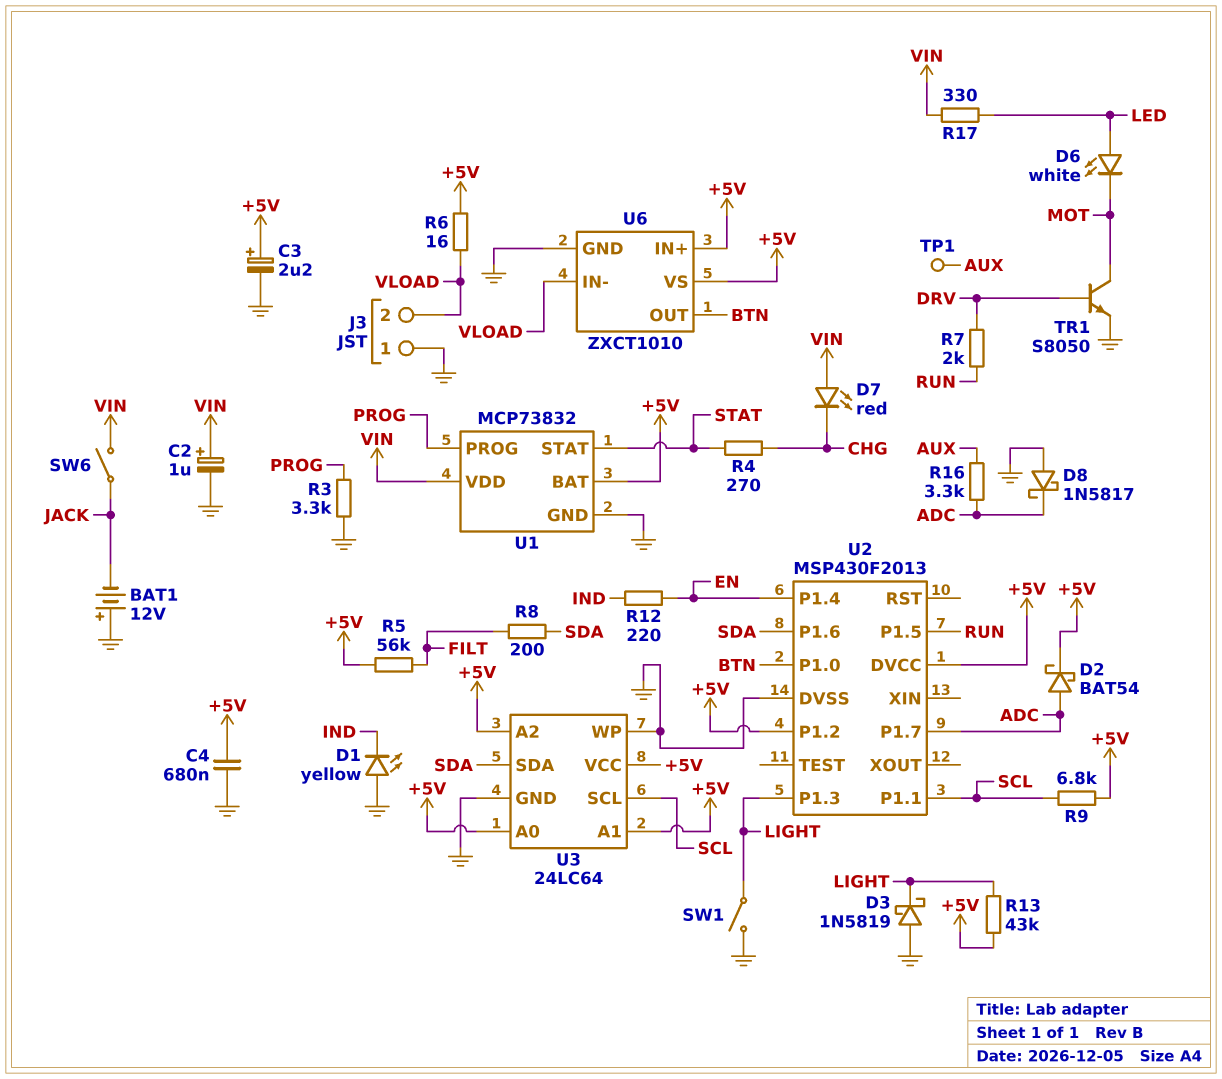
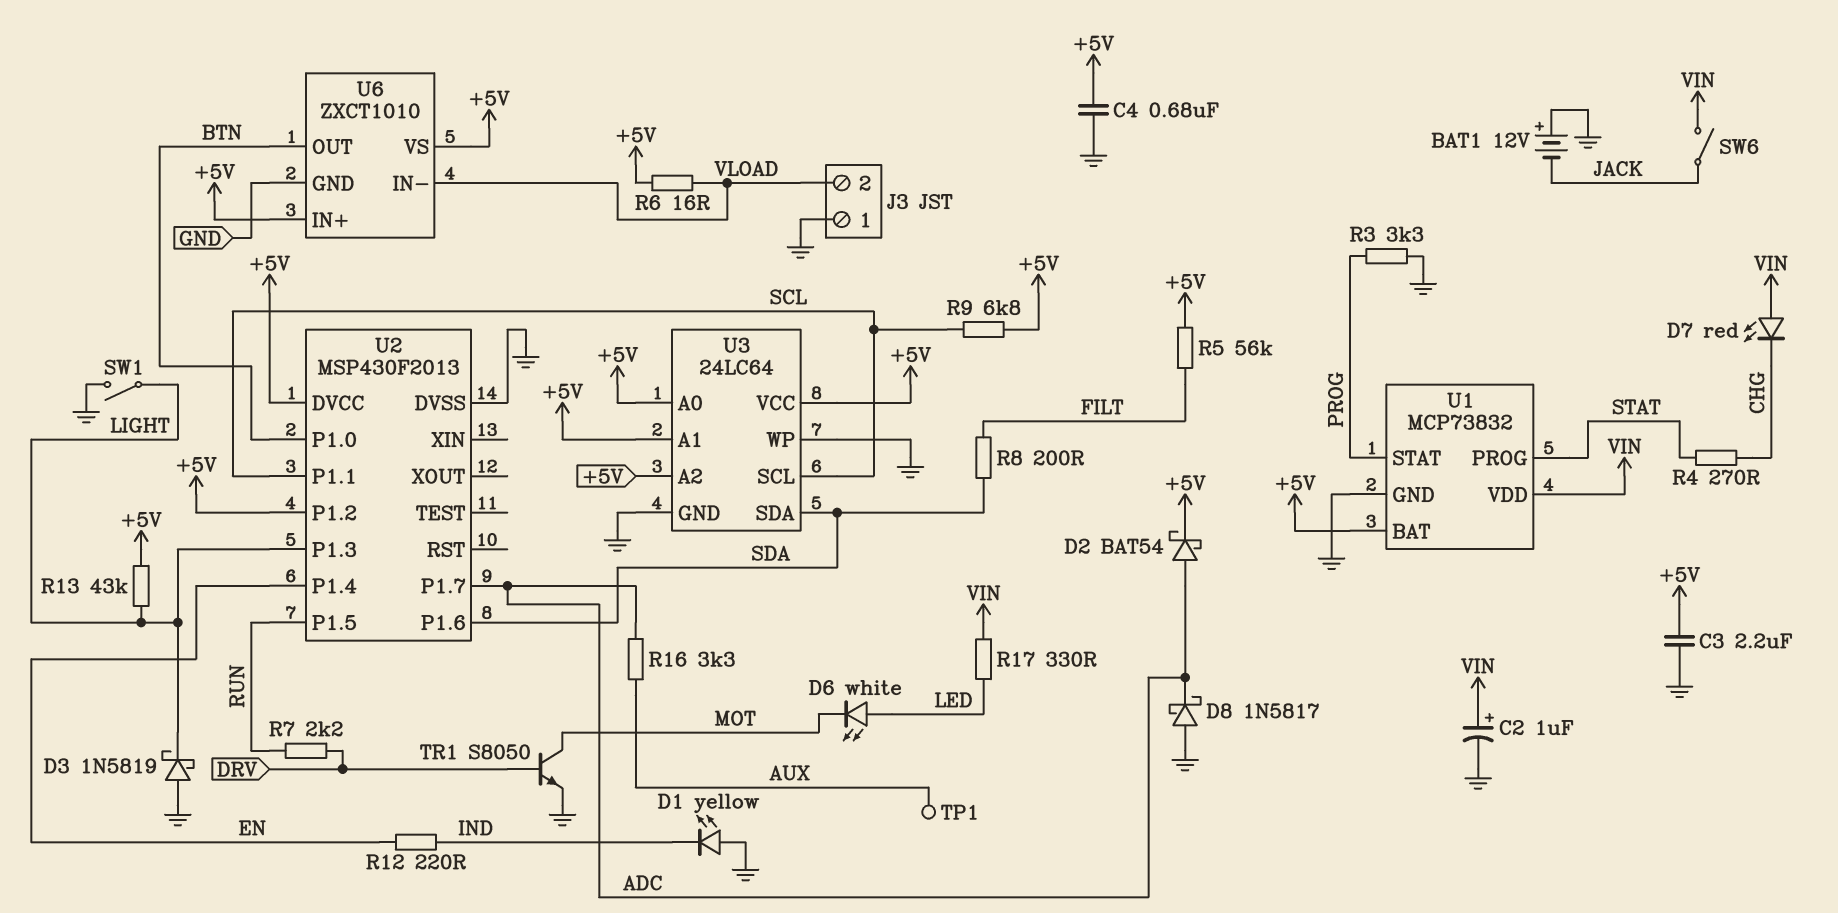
C3: 2.2uF (plus +5V, minus GND) -> 2.2uF (+5V, GND)
R7: 2k (DRV, RUN) -> 2.2k (DRV, RUN)
U1 pin PROG: PROG -> STAT
U1 pin STAT: STAT -> PROG

